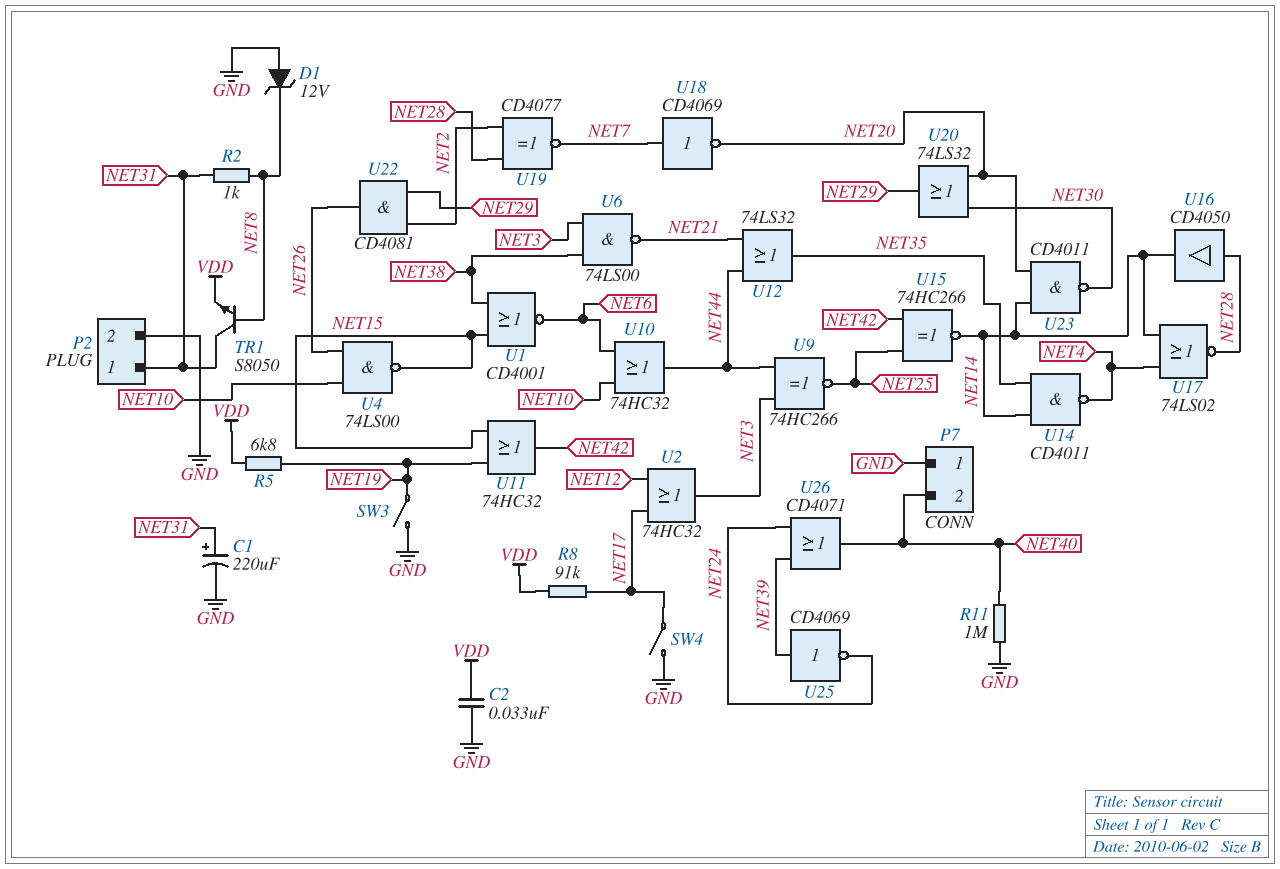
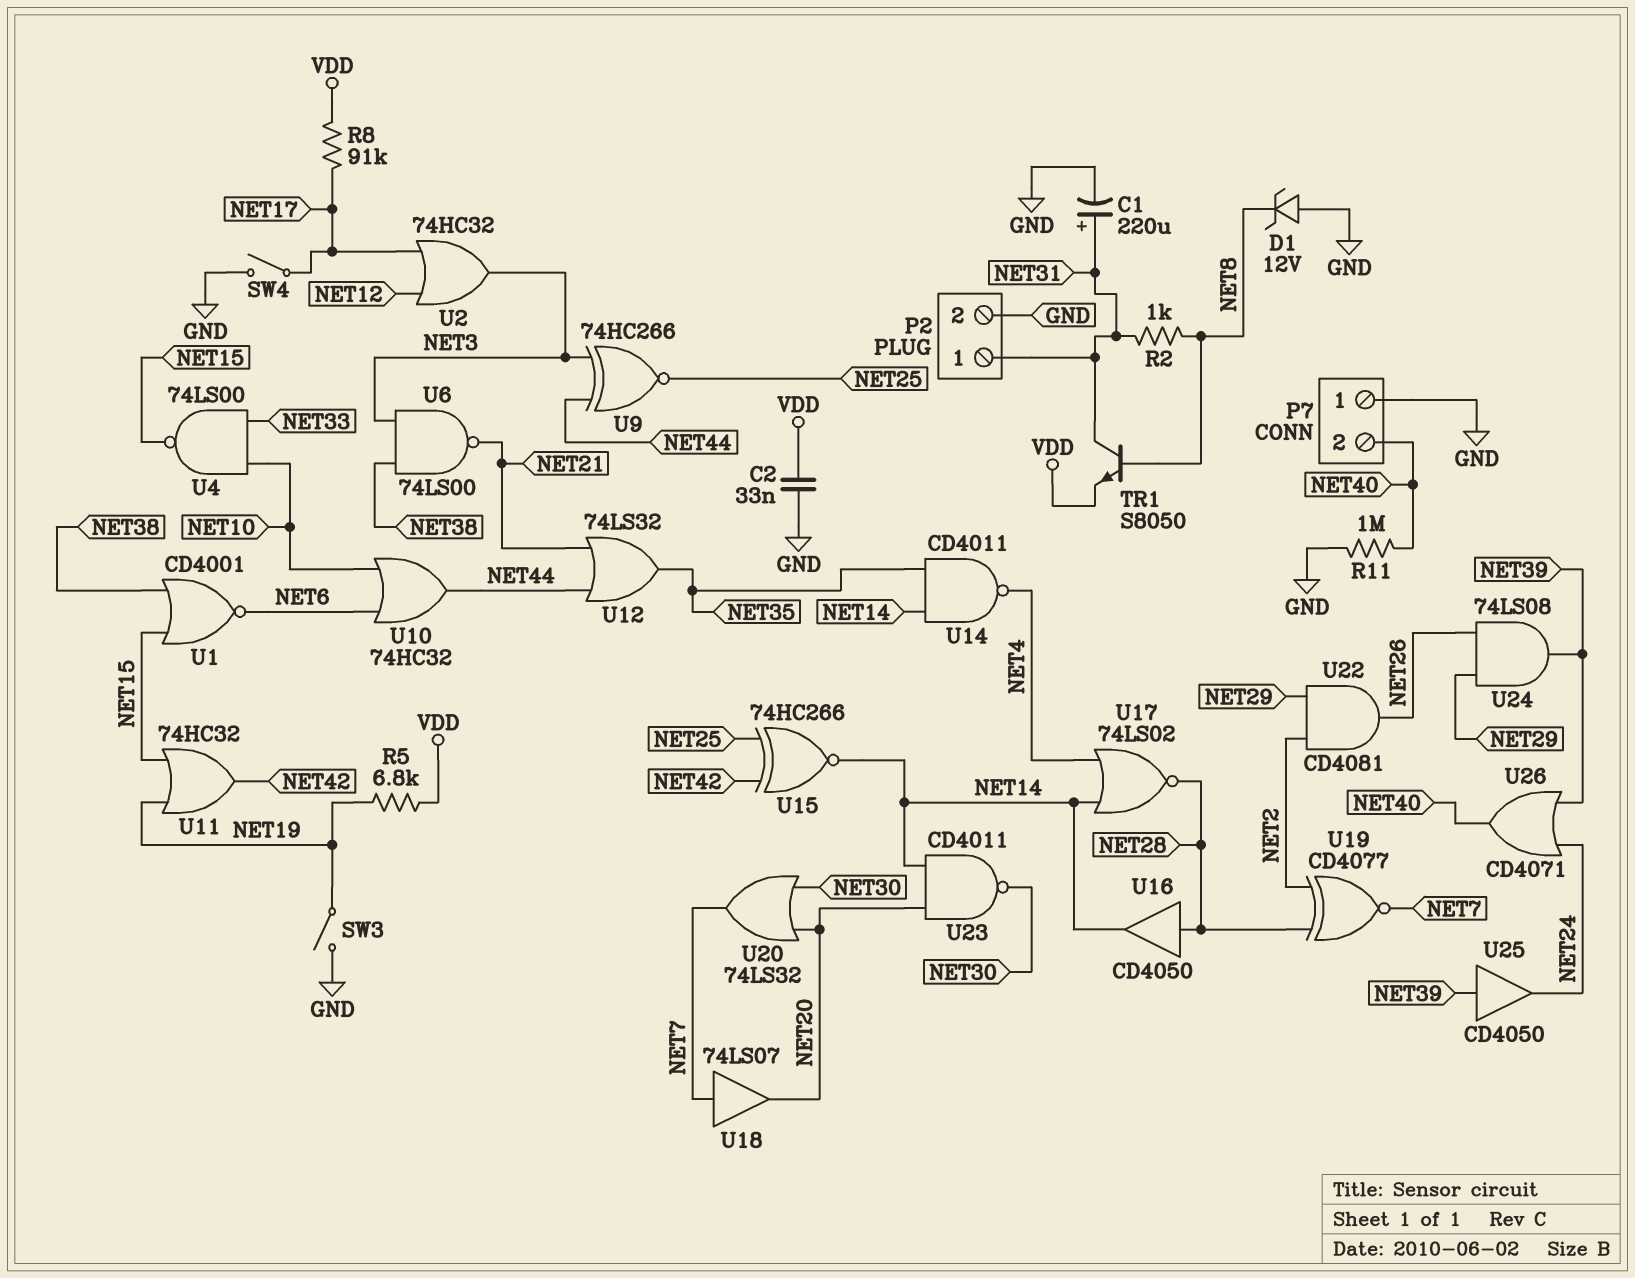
U4: NAND 74LS00 (in NET10, in NET26, out NET15) -> NAND 74LS00 (in NET10, in NET33, out NET15)
U18: NOT CD4069 (in NET7, out NET20) -> buffer 74LS07 (in NET7, out NET20)
U20: OR 74LS32 (in NET20, in NET30, out NET29) -> OR 74LS32 (in NET20, in NET30, out NET7)
U24: none -> AND 74LS08 (in NET26, in NET29, out NET39)
U25: NOT CD4069 (in NET39, out NET24) -> buffer CD4050 (in NET39, out NET24)

